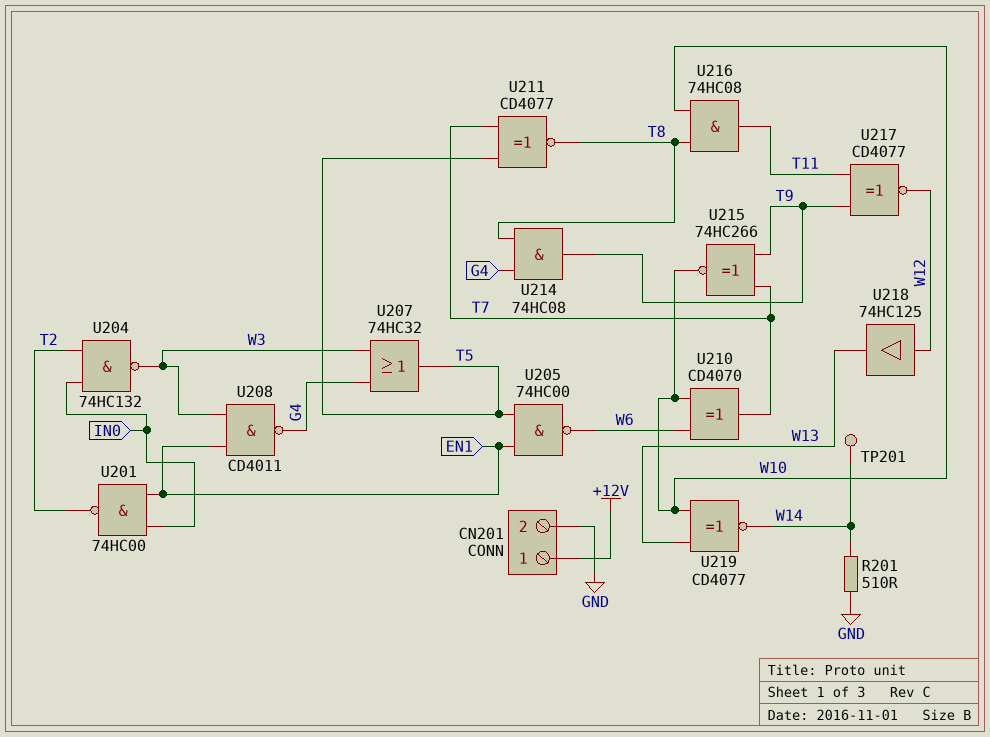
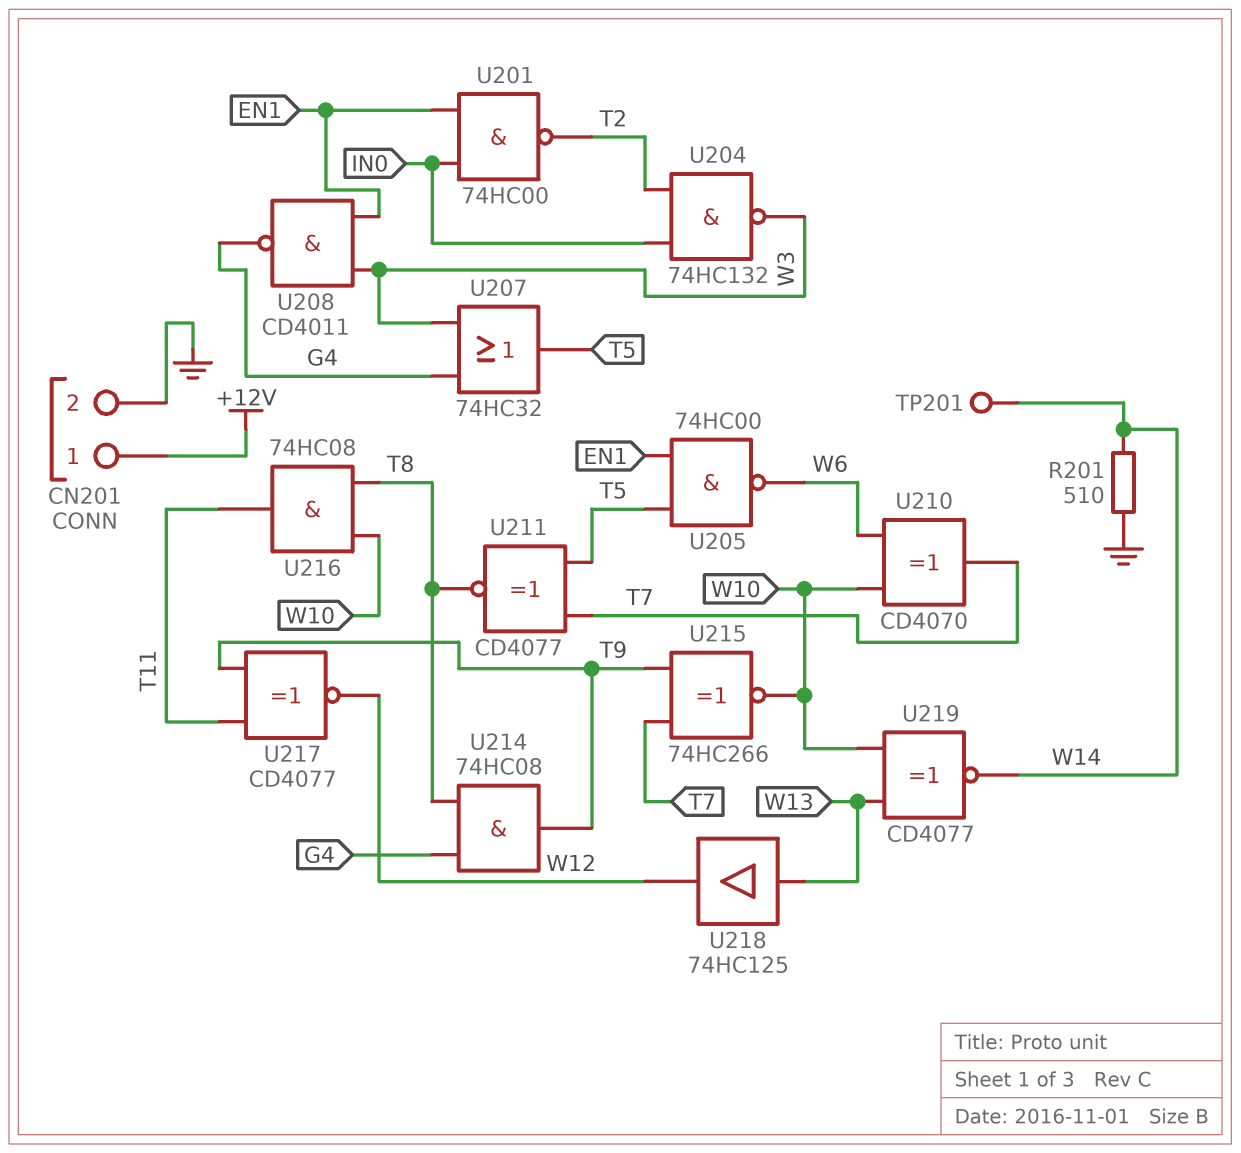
U218: buffer 74HC125 (in W12, out W13) -> buffer 74HC125 (in W13, out W12)

